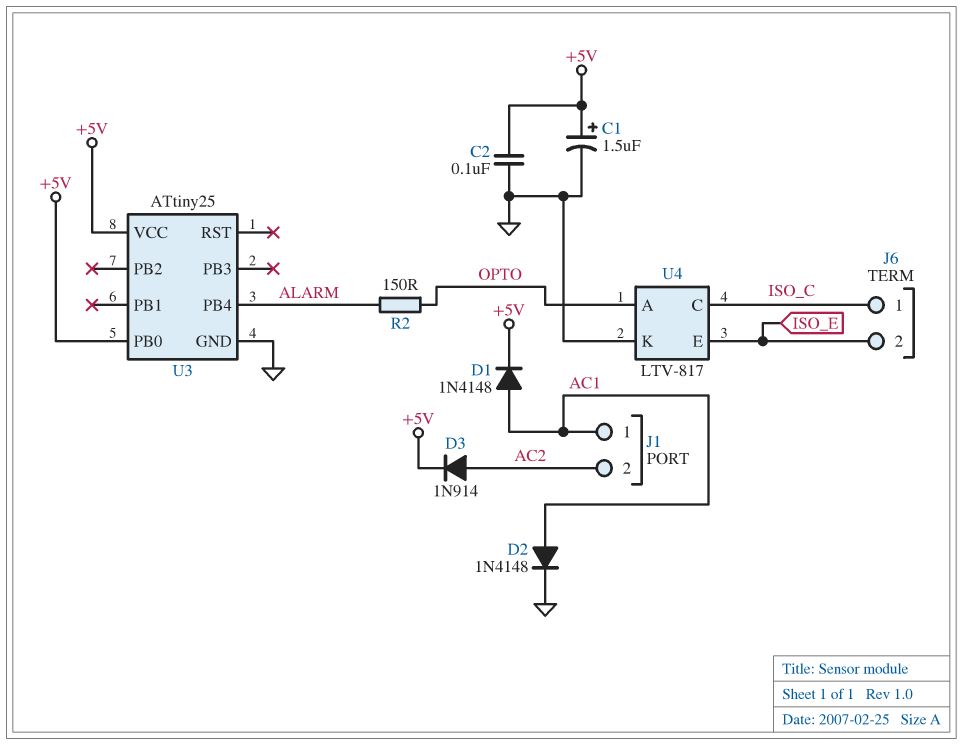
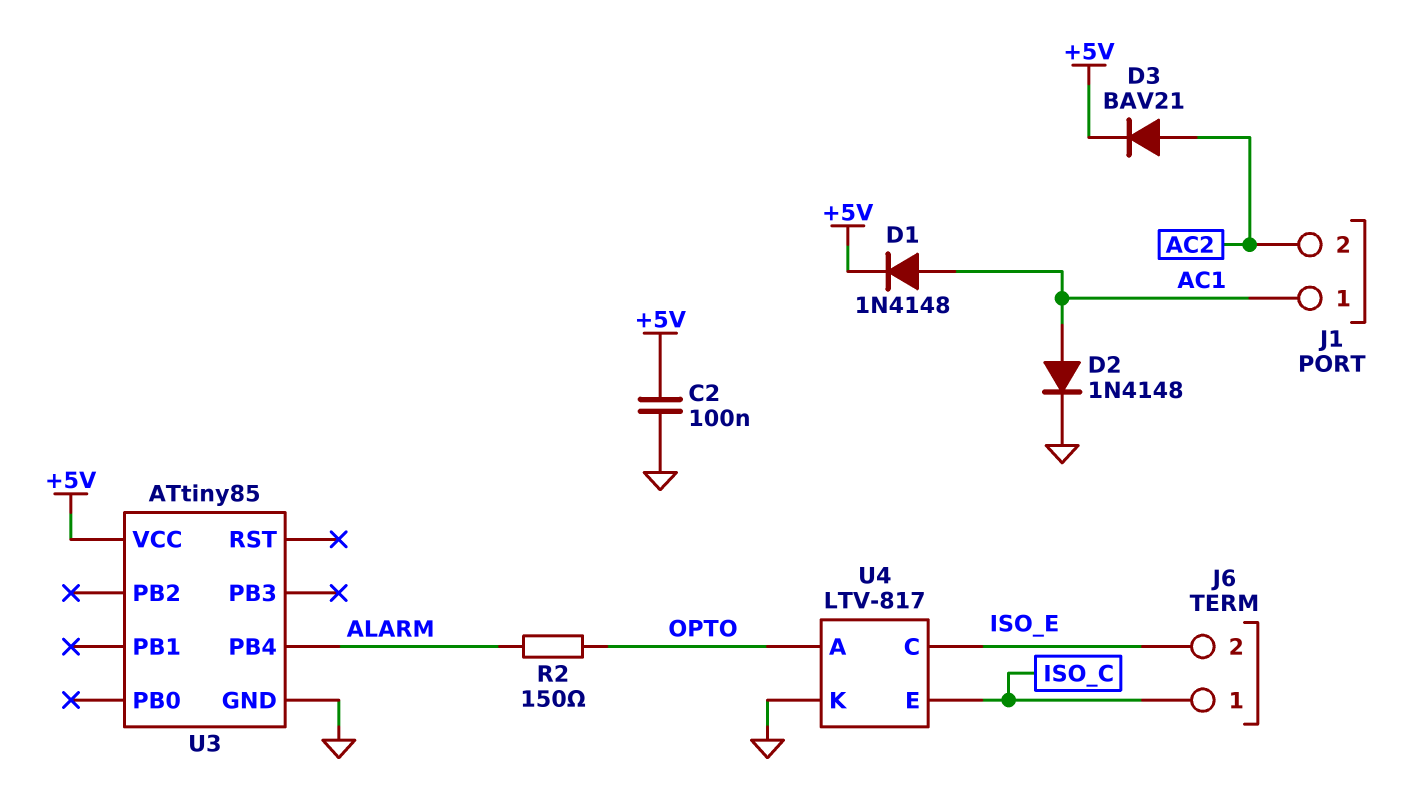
C1: 1.5uF (plus +5V, minus GND) -> none
D3: diode 1N914 (A AC2, K +5V) -> diode BAV21 (A AC2, K +5V)
U3: ATtiny25 -> ATtiny85
U3 pin PB0: +5V -> none
U4 pin C: ISO_C -> ISO_E
U4 pin E: ISO_E -> ISO_C

